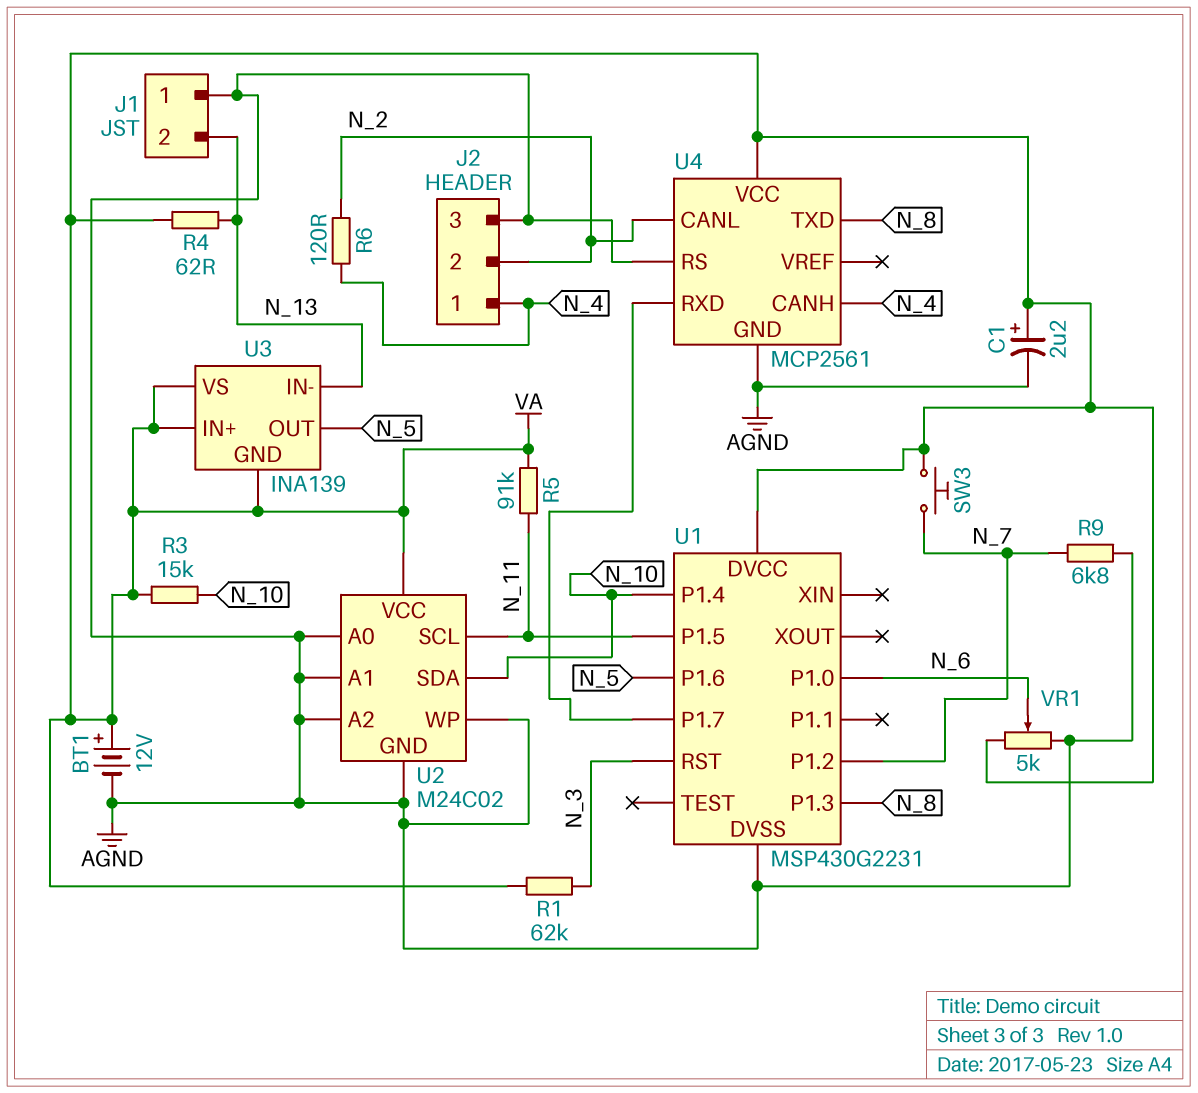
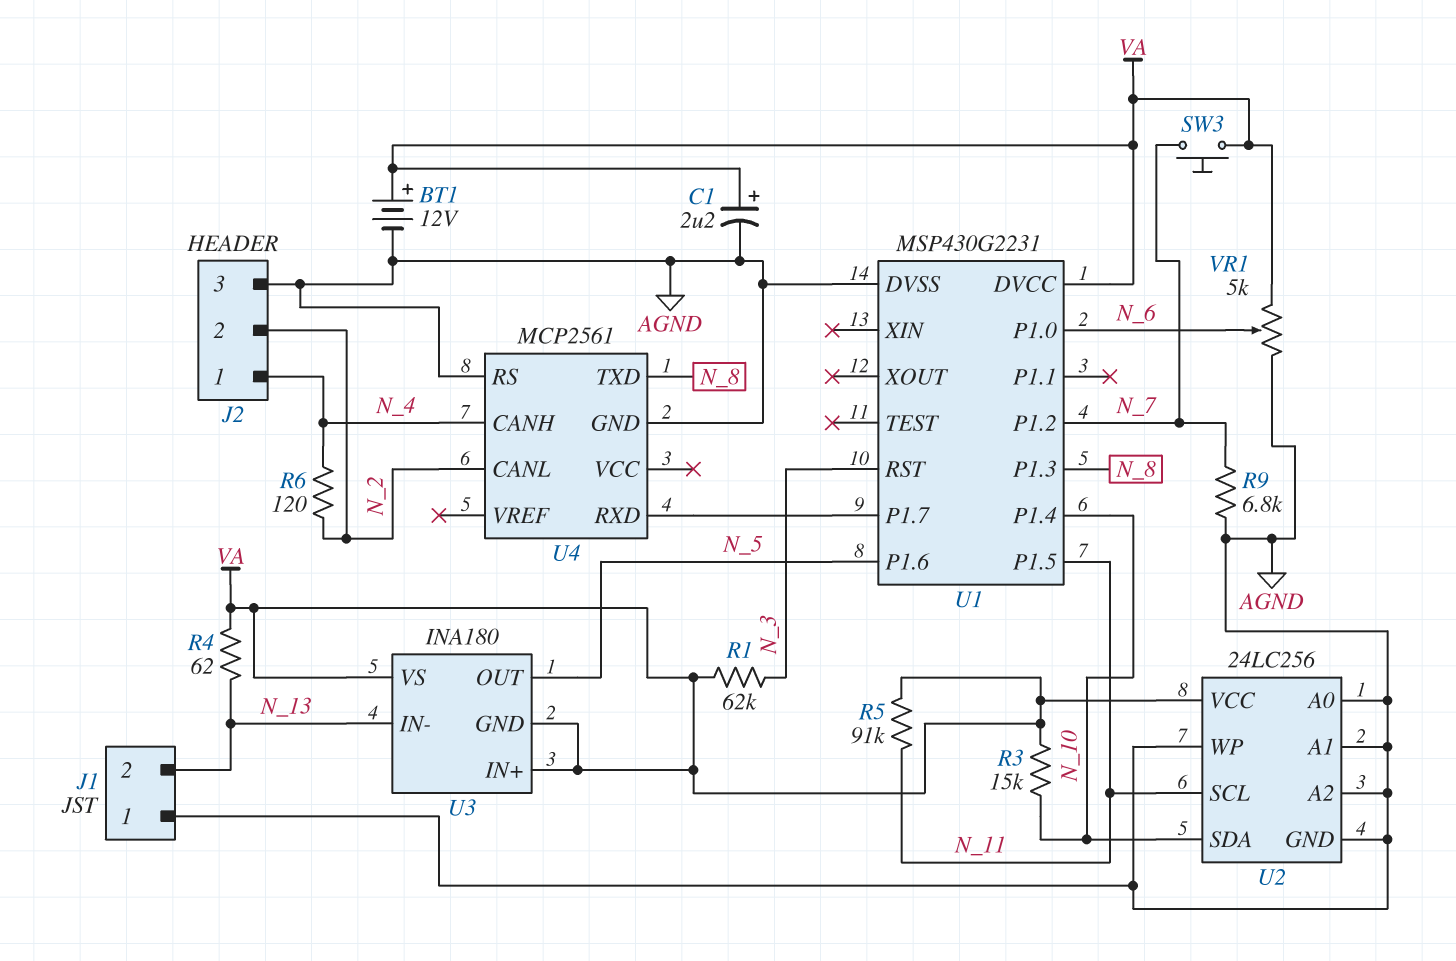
U2: M24C02 -> 24LC256
U3: INA139 -> INA180
U4 pin VCC: VA -> none

